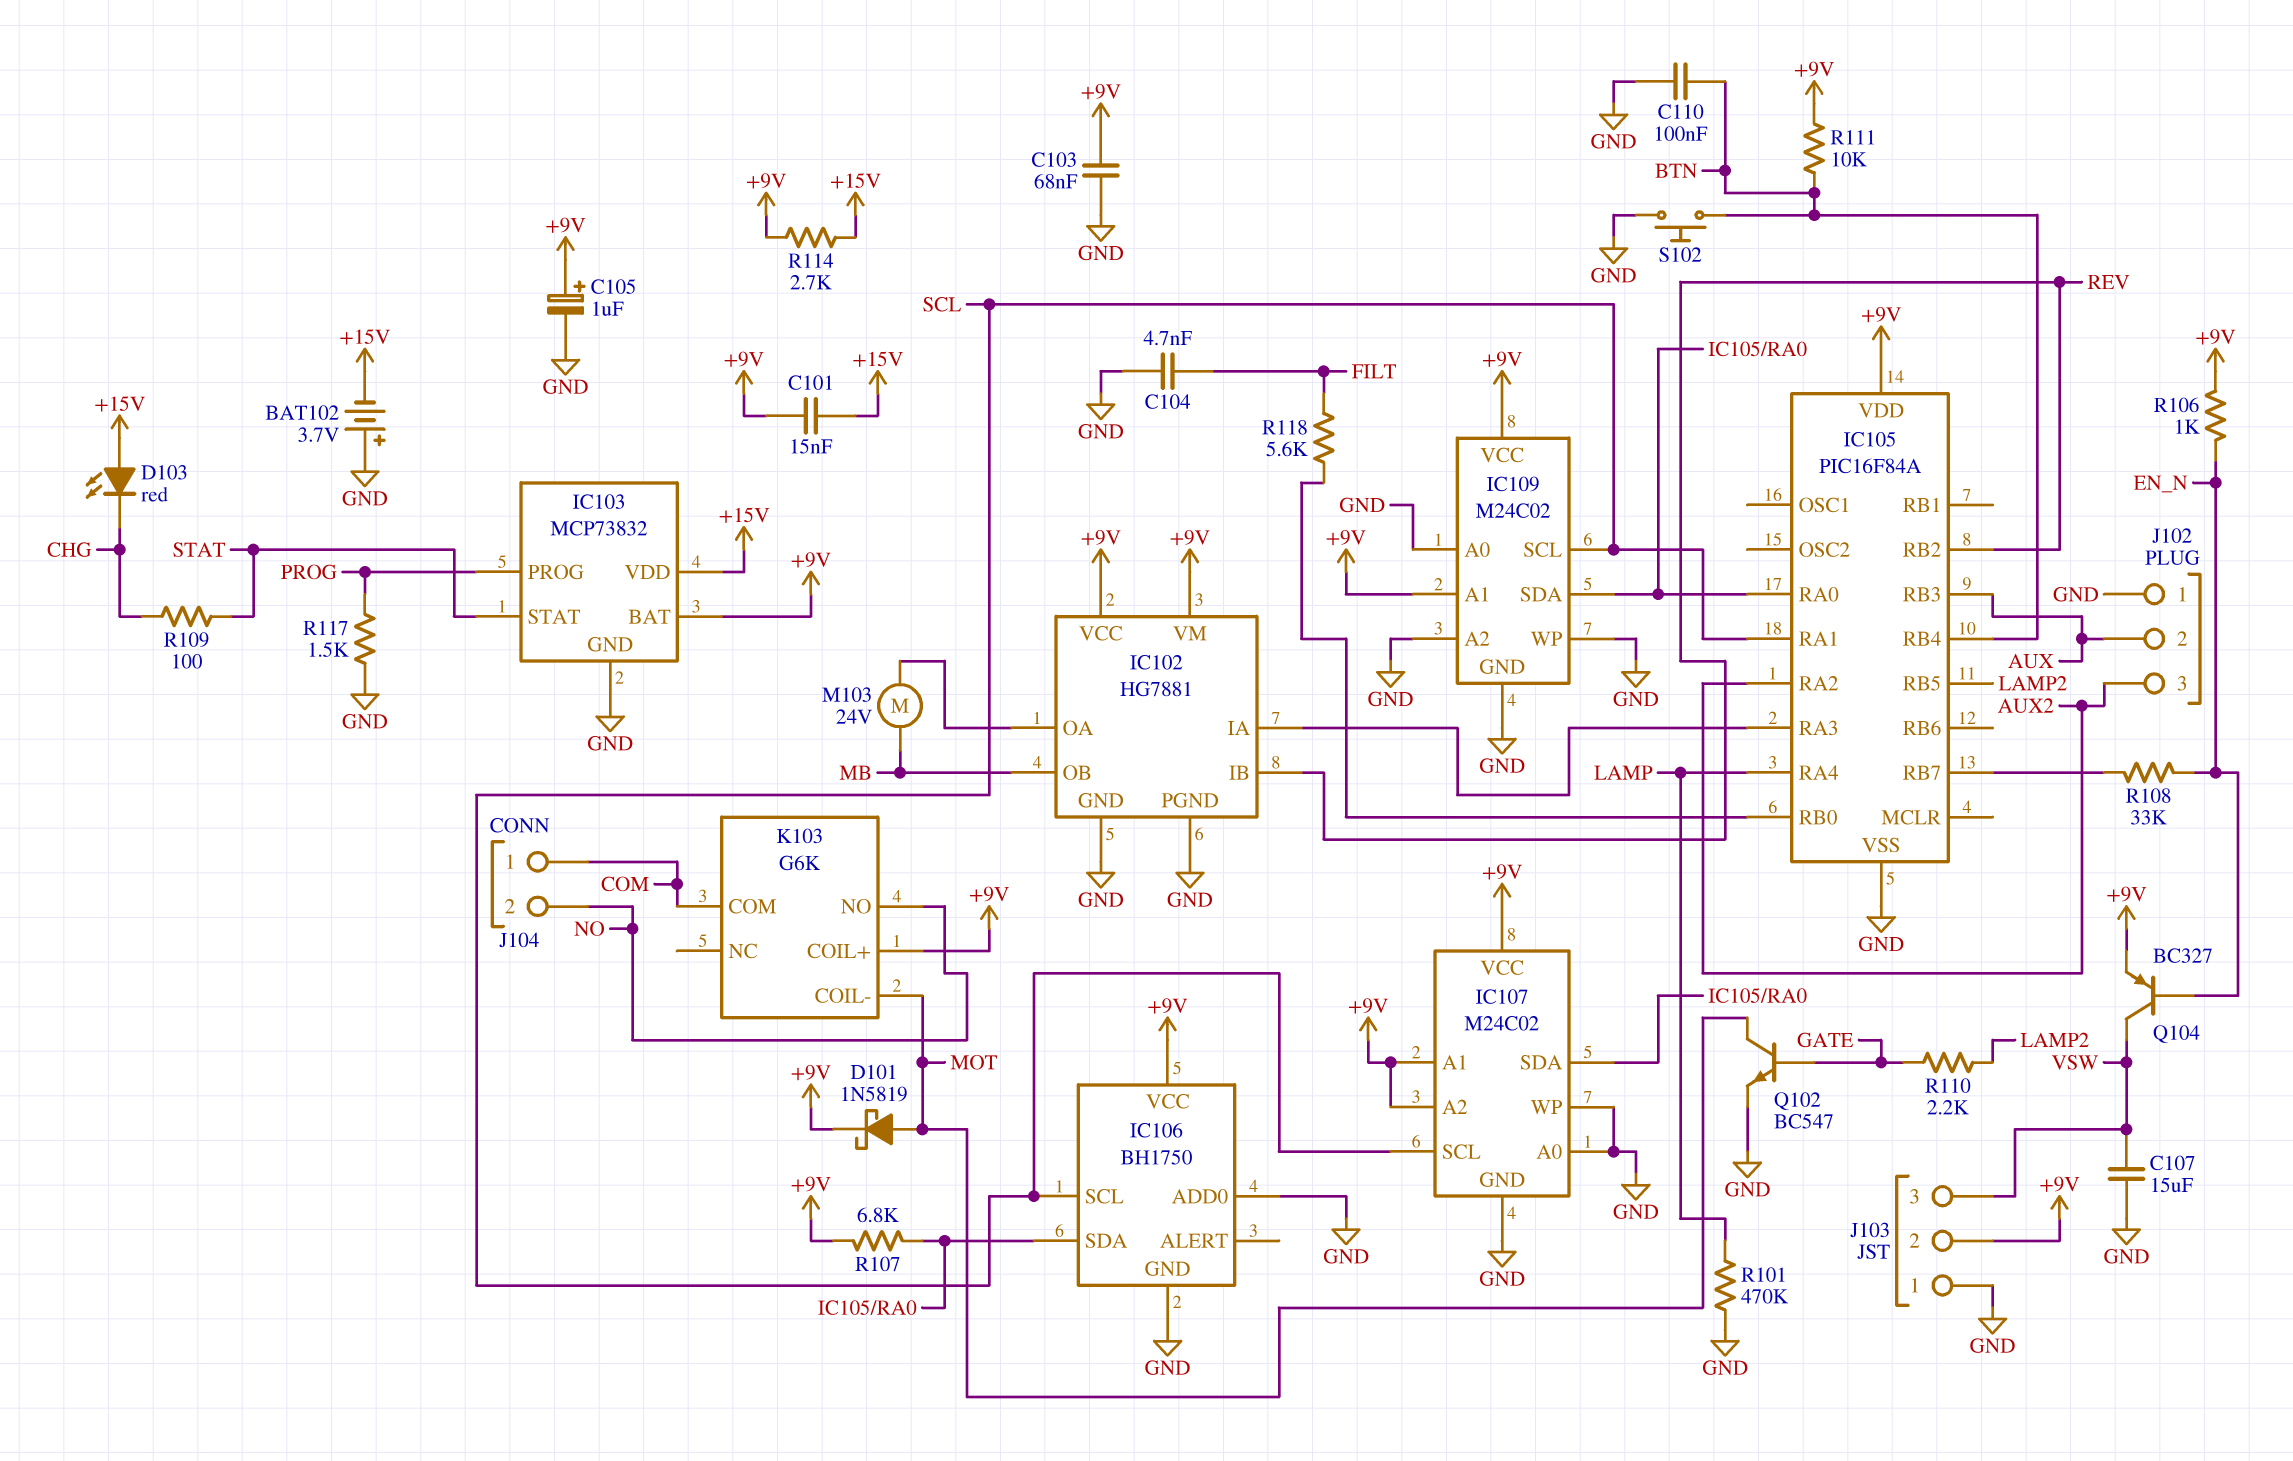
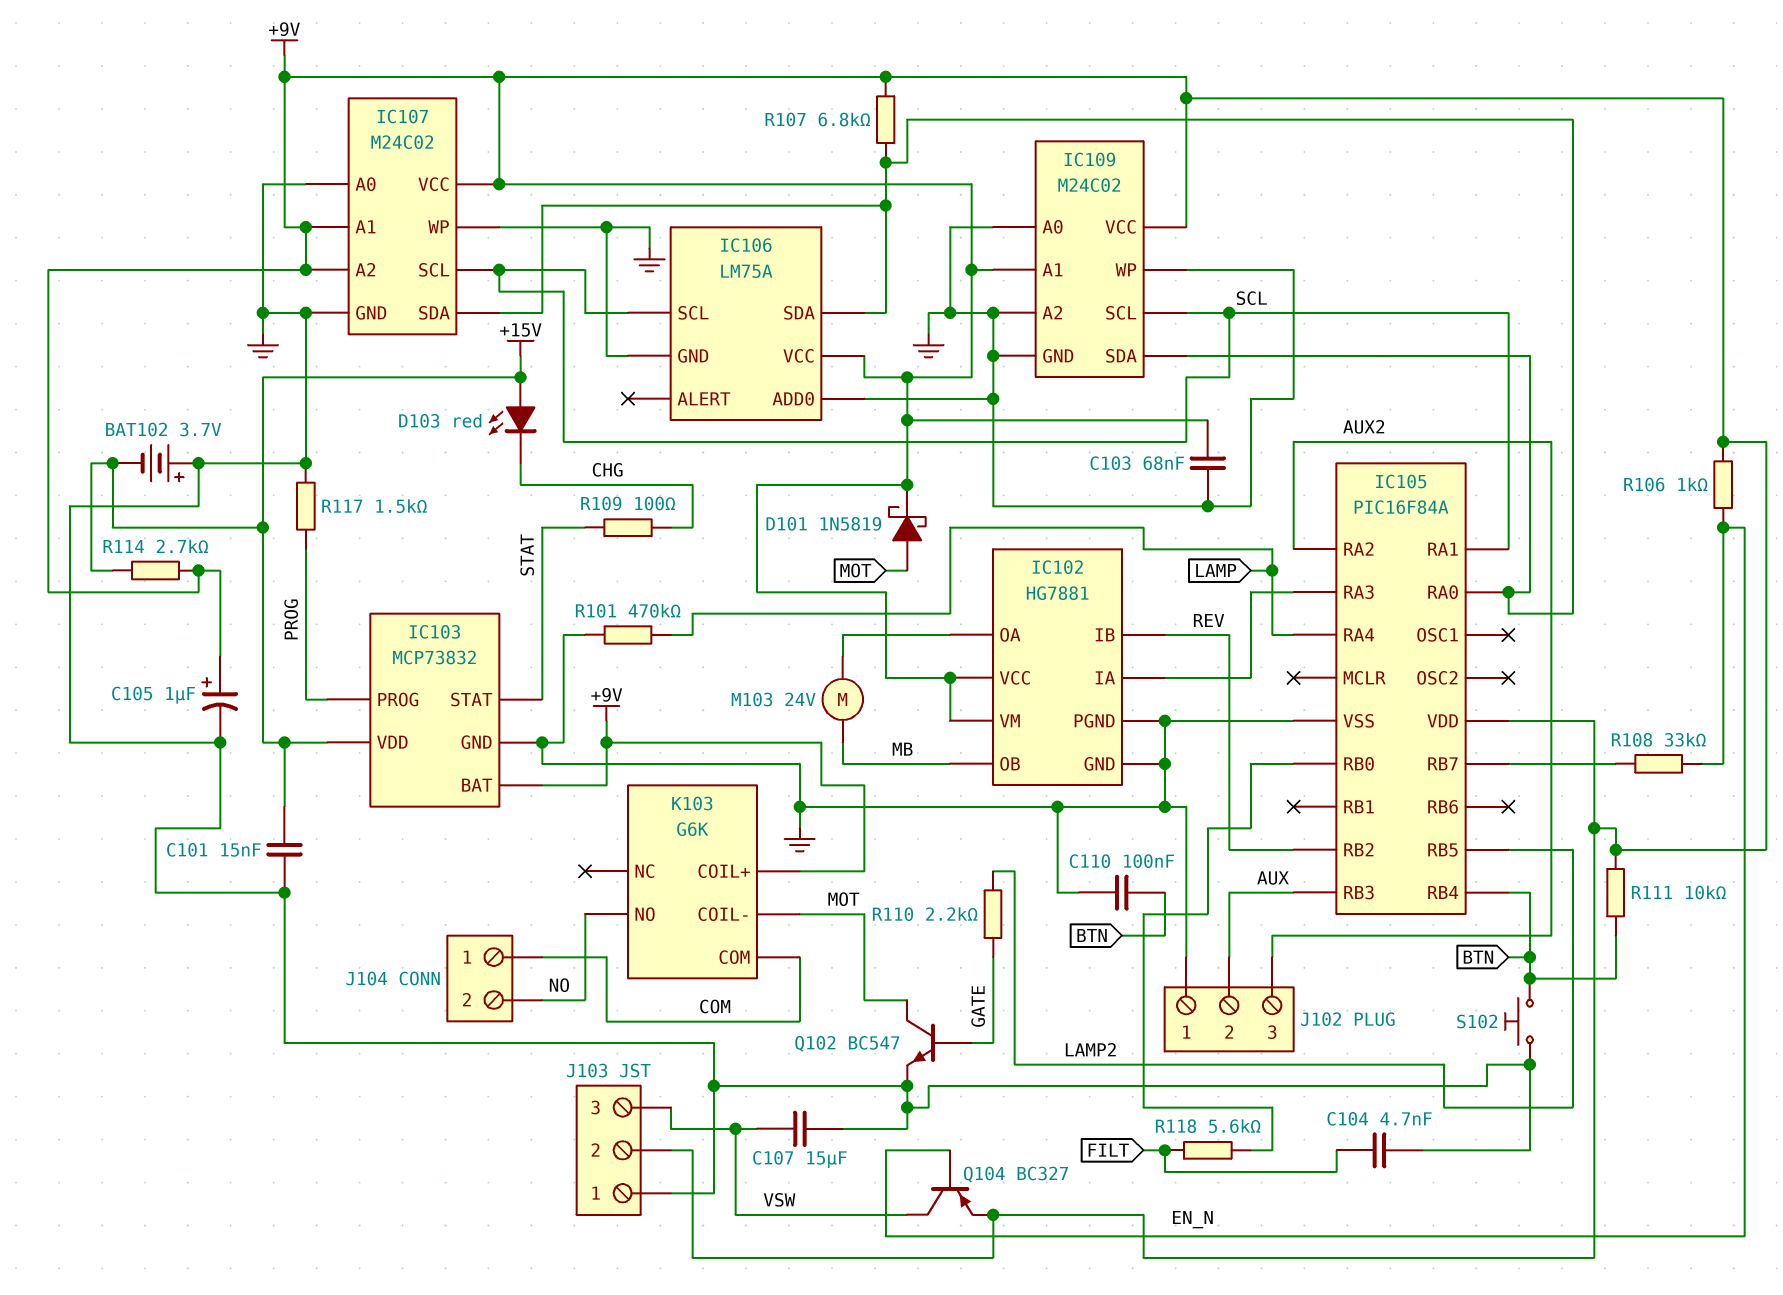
C101: 15nF (+9V, +15V) -> 15nF (+15V, GND)
IC106: BH1750 -> LM75A

